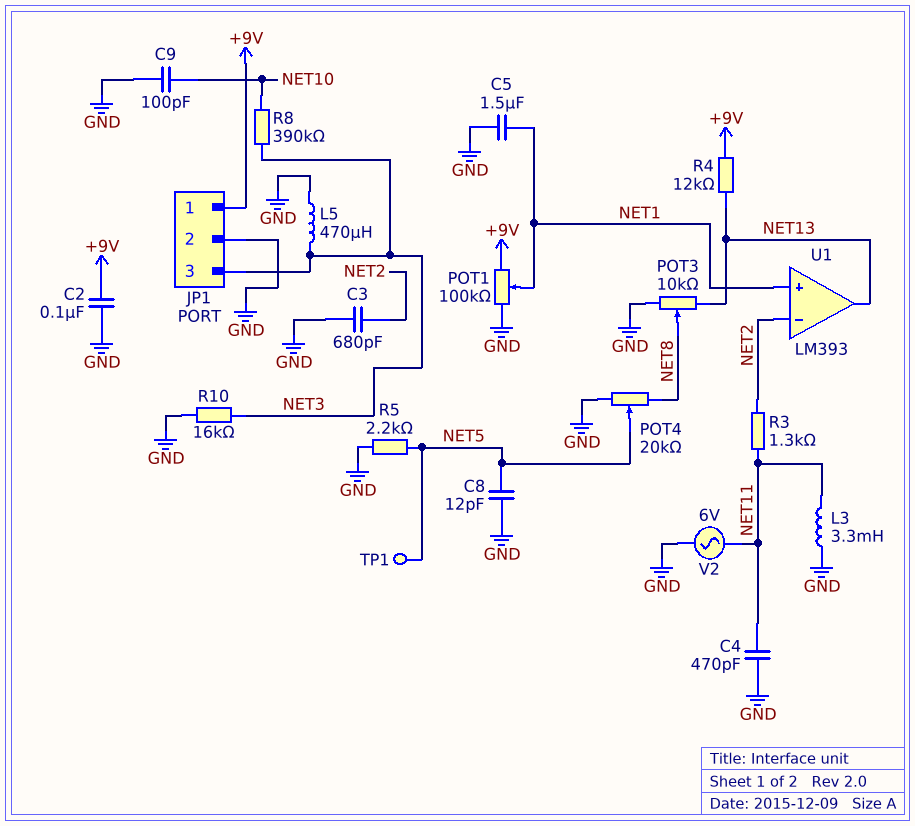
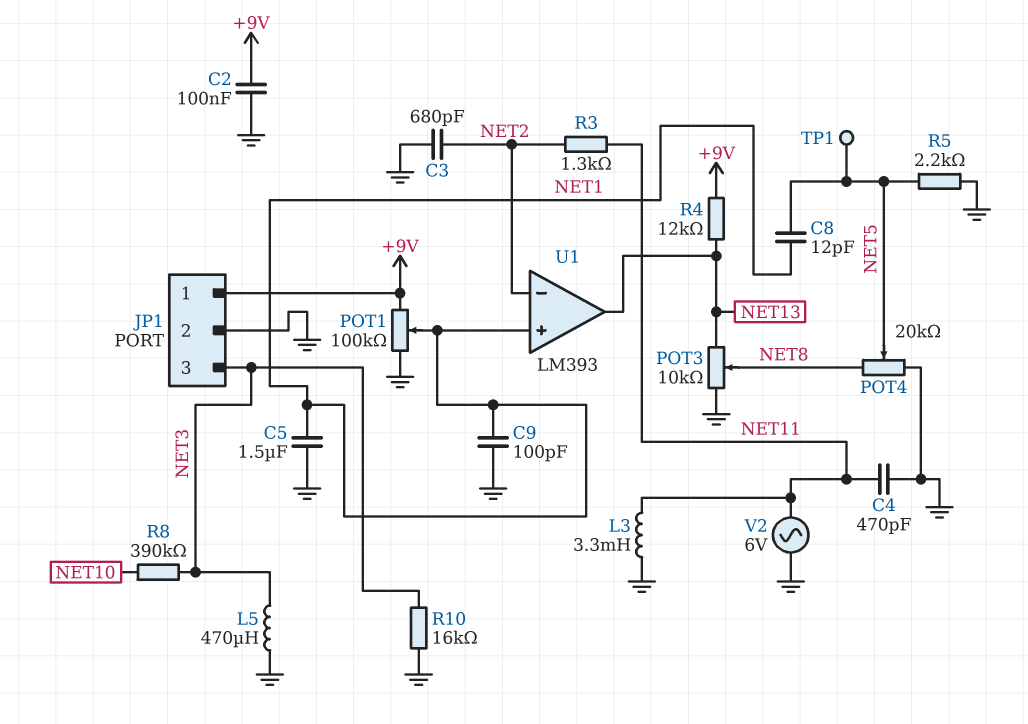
C8: 12pF (GND, NET5) -> 12pF (NET1, NET5)
C9: 100pF (GND, NET10) -> 100pF (GND, NET1)

